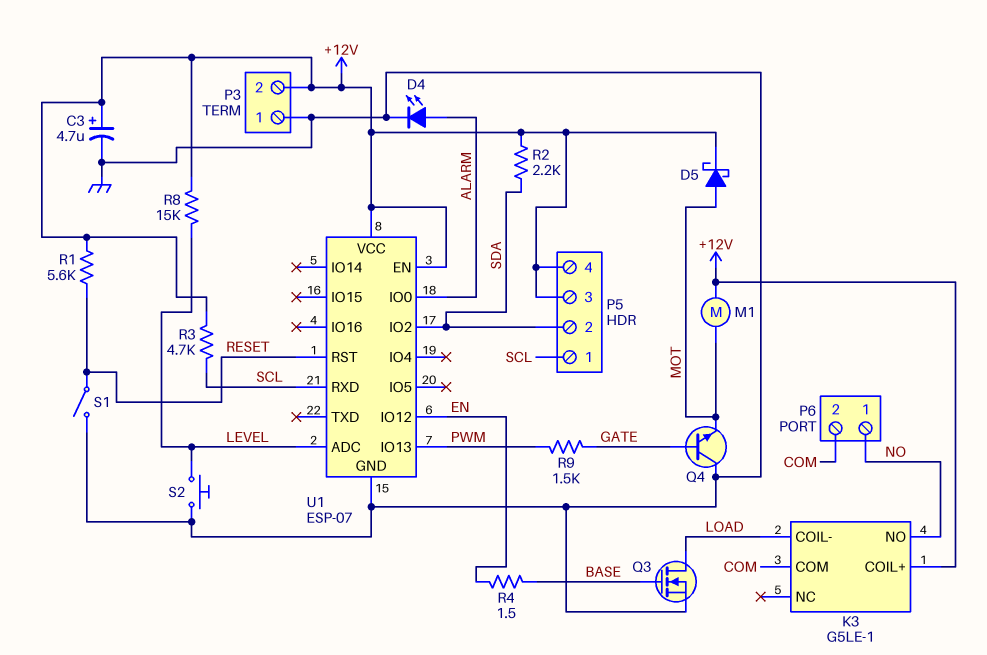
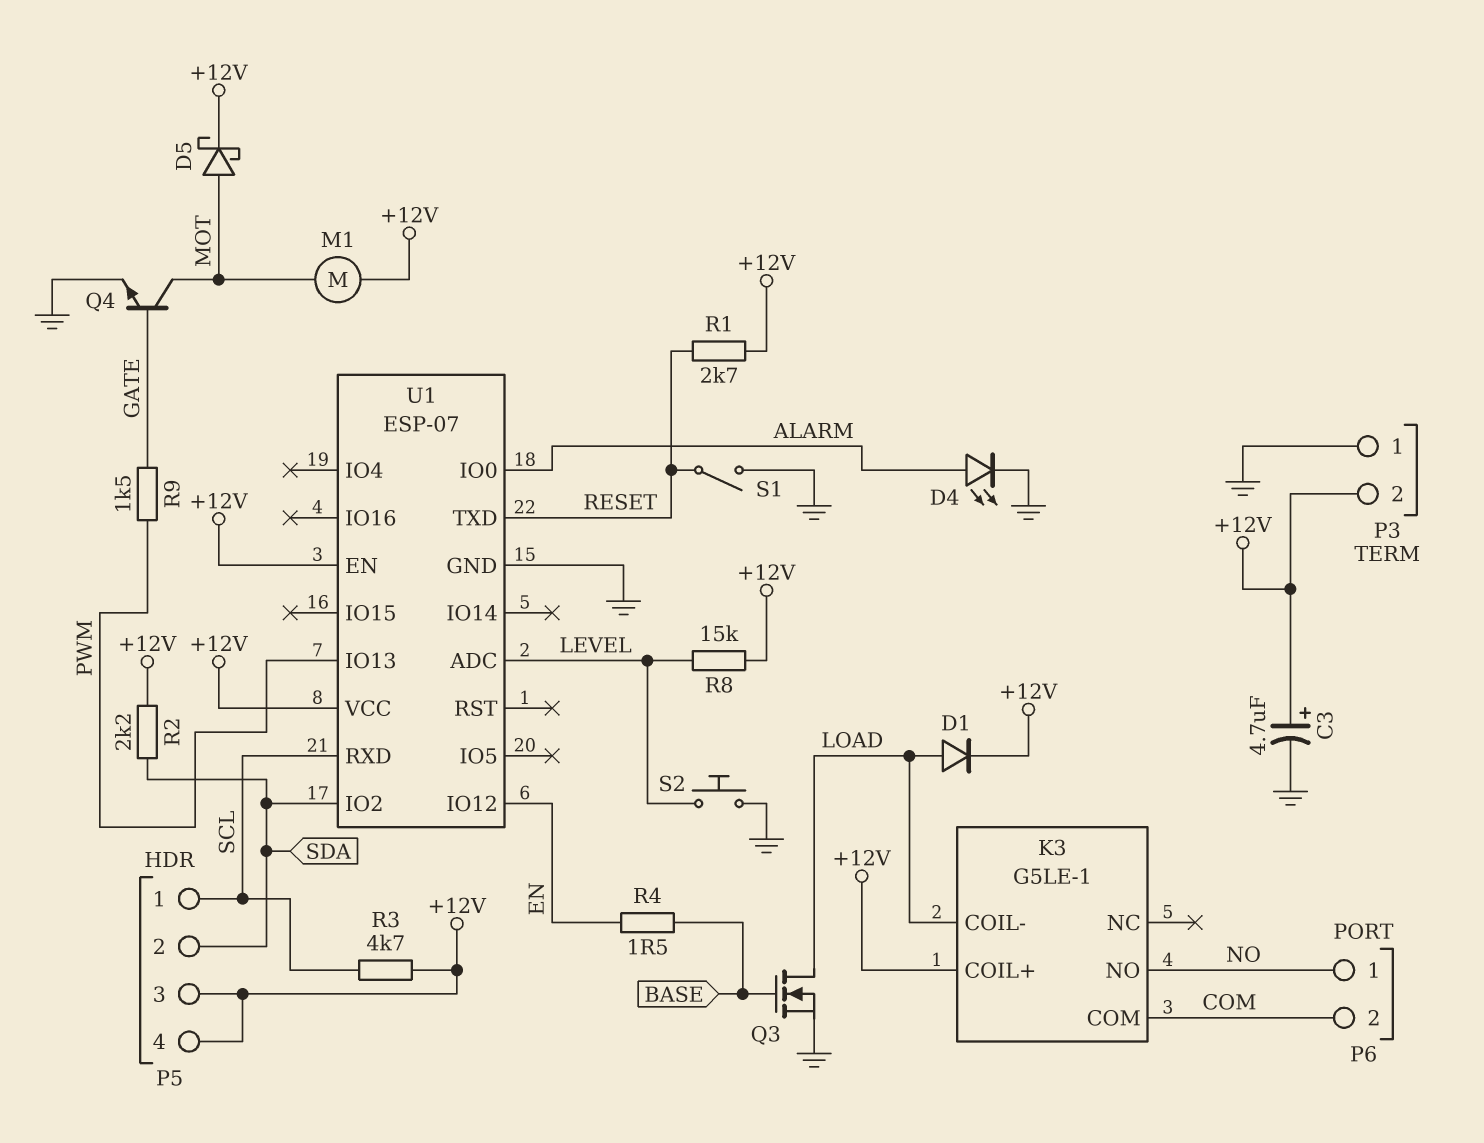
D1: none -> diode (A LOAD, K +12V)
Q4: NPN (B GATE, C GND, E MOT) -> NPN (B GATE, C MOT, E GND)
R1: 5.6k (+12V, RESET) -> 2.7k (+12V, RESET)
U1 pin RST: RESET -> none
U1 pin TXD: none -> RESET

